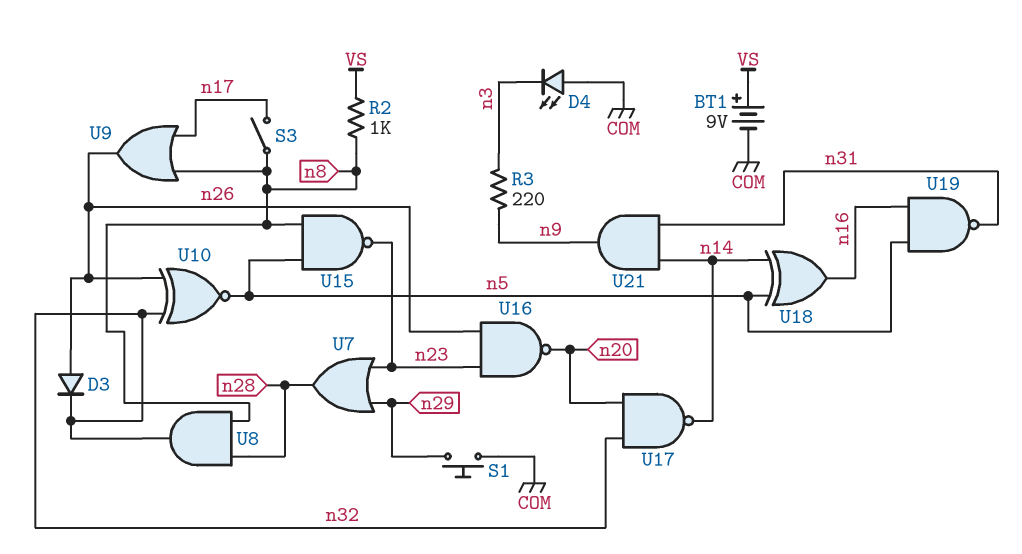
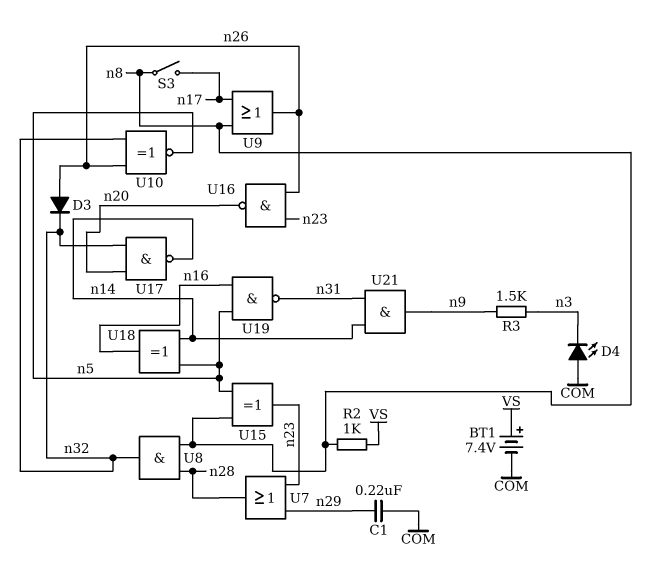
BT1: 9V (plus VS, minus COM) -> 7.4V (plus VS, minus COM)
C1: none -> 220nF (COM, n29)
R3: 220 (n3, n9) -> 1.5k (n3, n9)
S1: button (COM, n29) -> none
U15: NAND (in n5, in n8, out n23) -> XOR (in n5, in n8, out n23)

